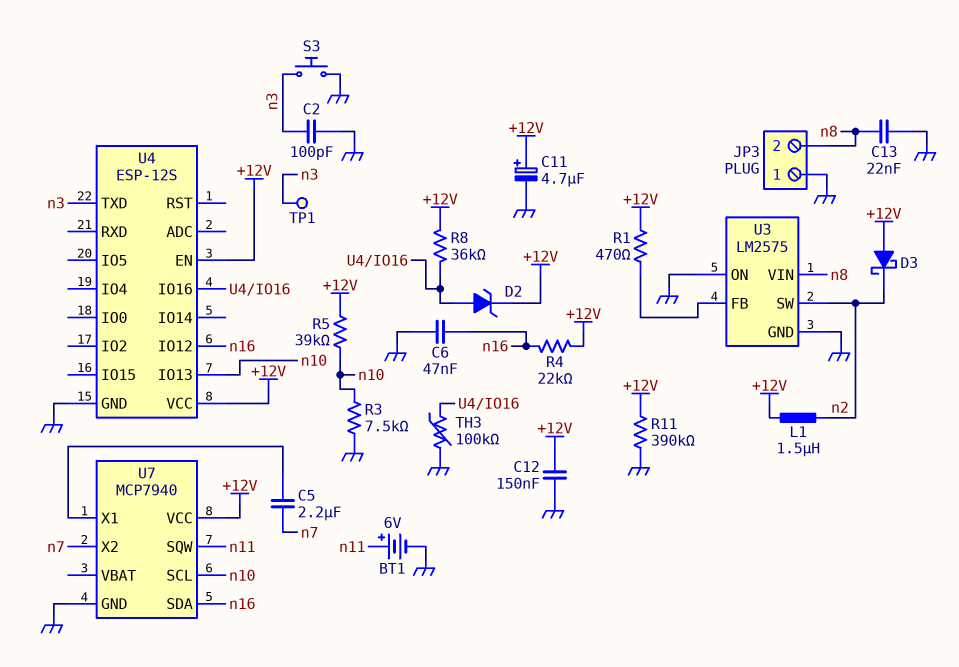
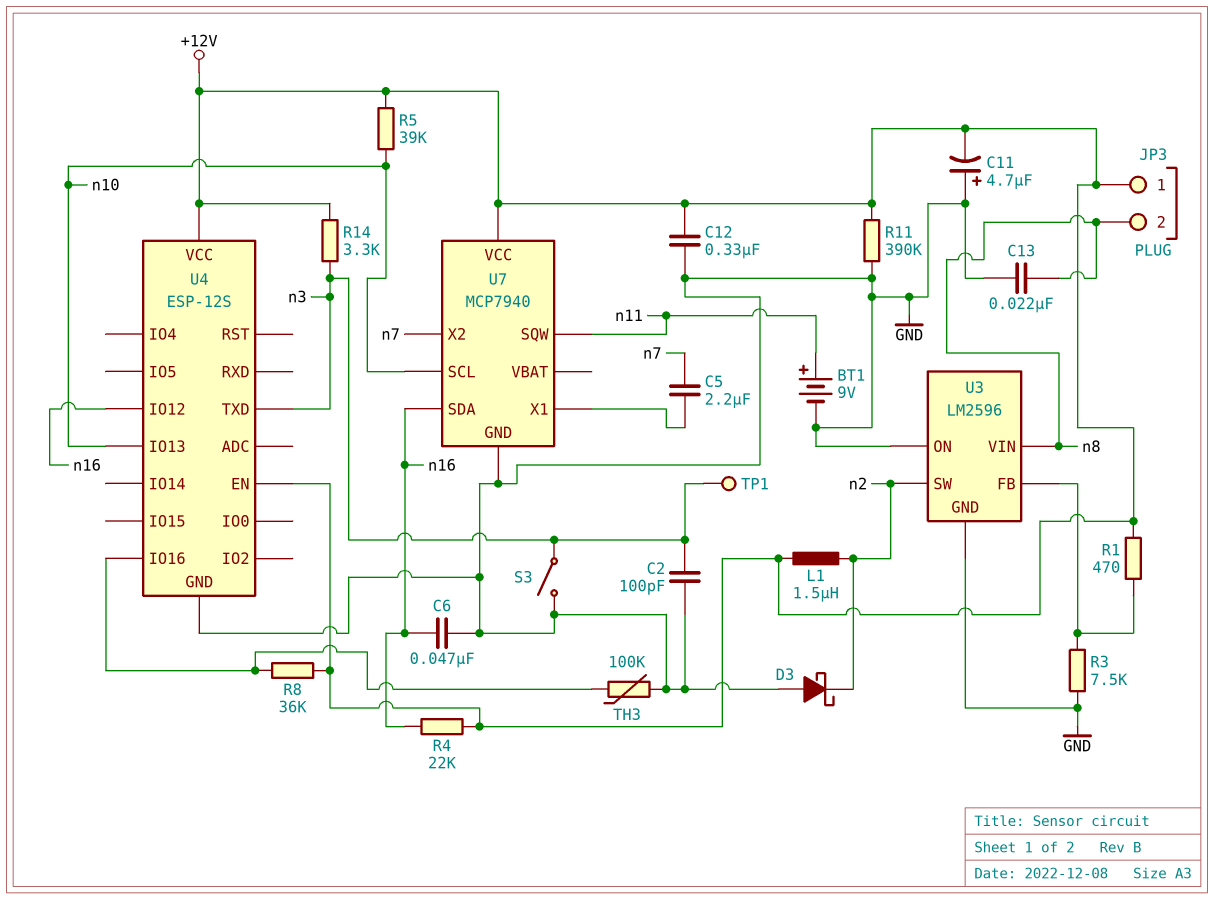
BT1: 6V (plus n11, minus GND) -> 9V (plus n11, minus GND)
C11: 4.7uF (plus +12V, minus GND) -> 4.7uF (plus GND, minus +12V)
C12: 150nF (+12V, GND) -> 330nF (+12V, GND)
D2: zener (A U4/IO16, K +12V) -> none
D3: schottky (A +12V, K n2) -> schottky (A GND, K n2)
JP3 pin 1: GND -> +12V
R3: 7.5k (GND, n10) -> 7.5k (GND, U3/FB)
R14: none -> 3.3k (+12V, n3)
S3: button (GND, n3) -> switch (GND, n3)
U3: LM2575 -> LM2596

